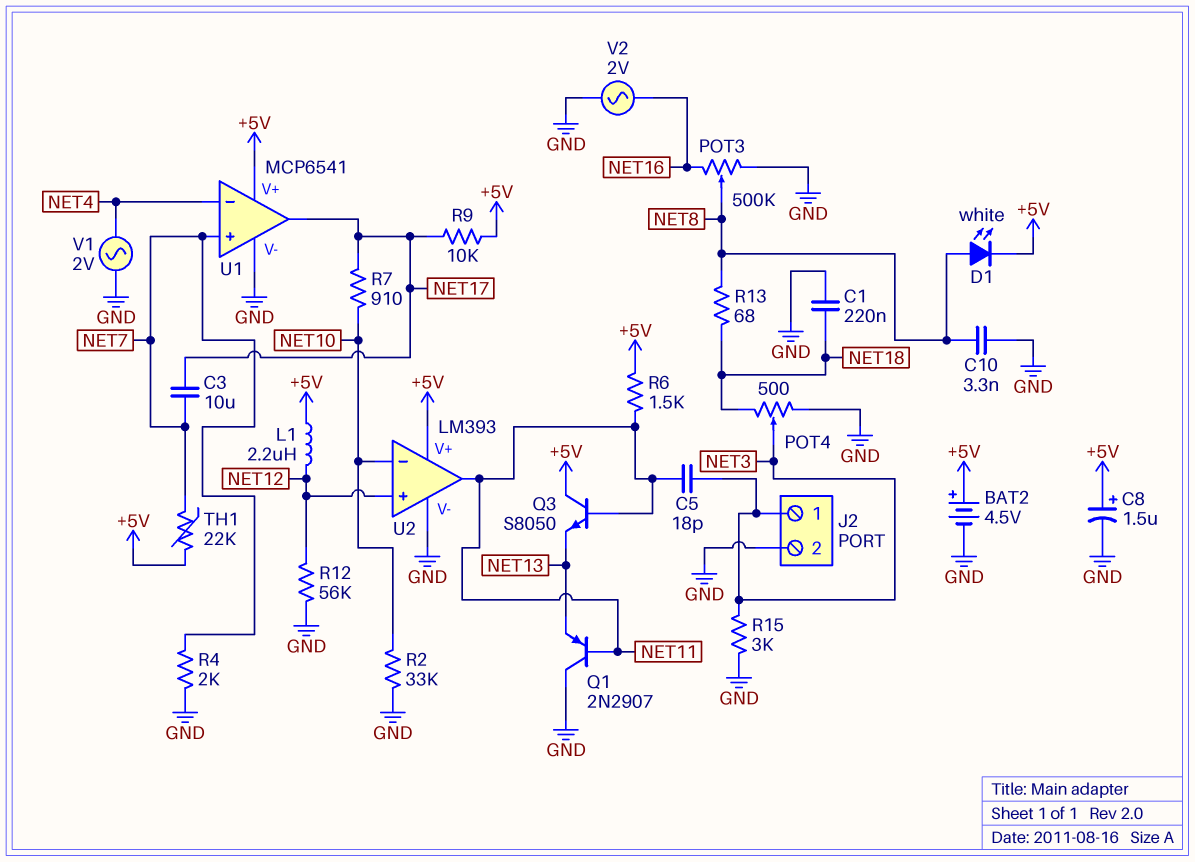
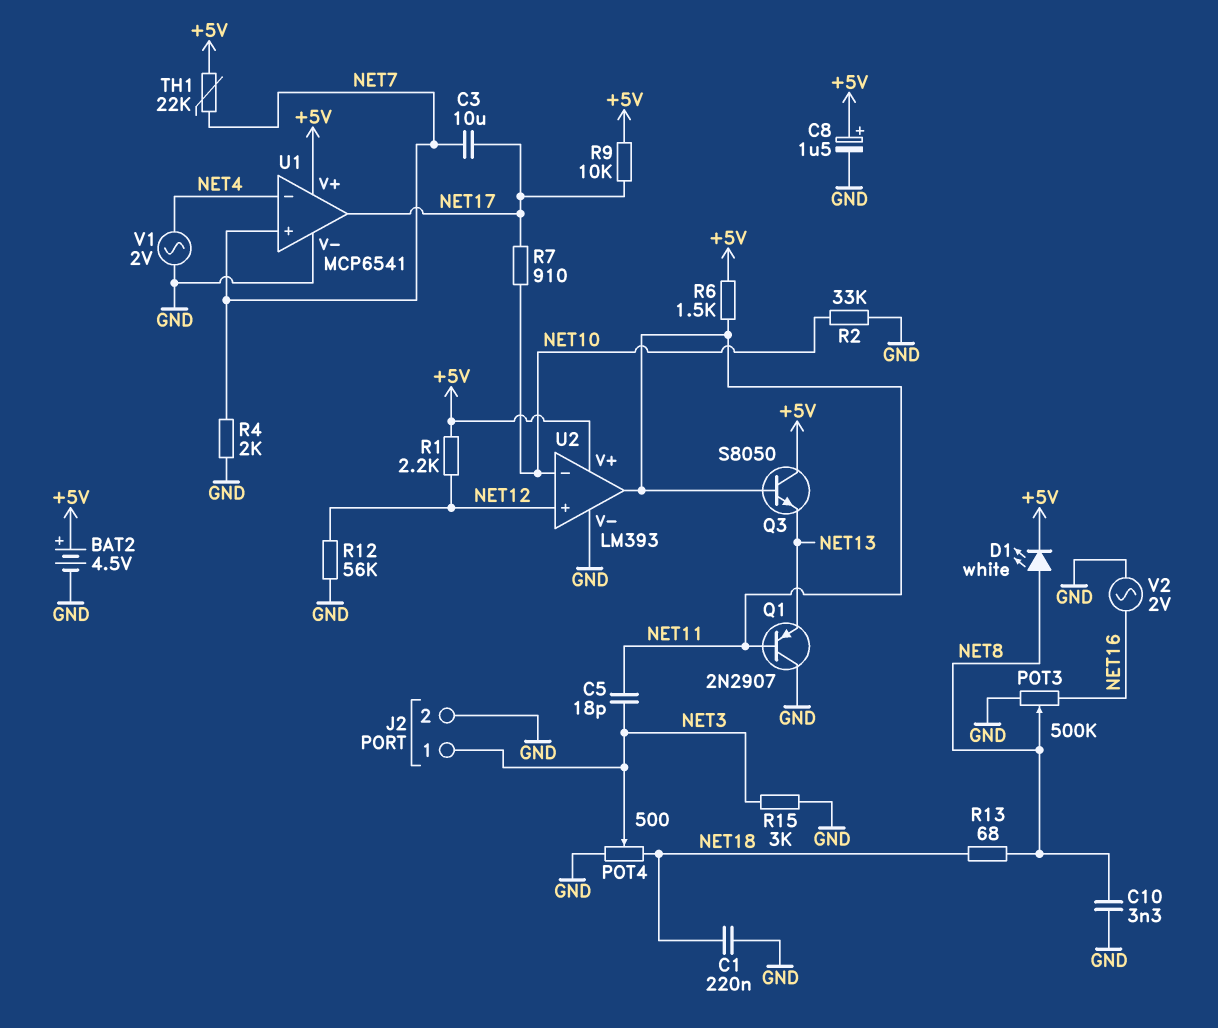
L1: 2.2uH (+5V, NET12) -> none
R1: none -> 2.2k (+5V, NET12)

